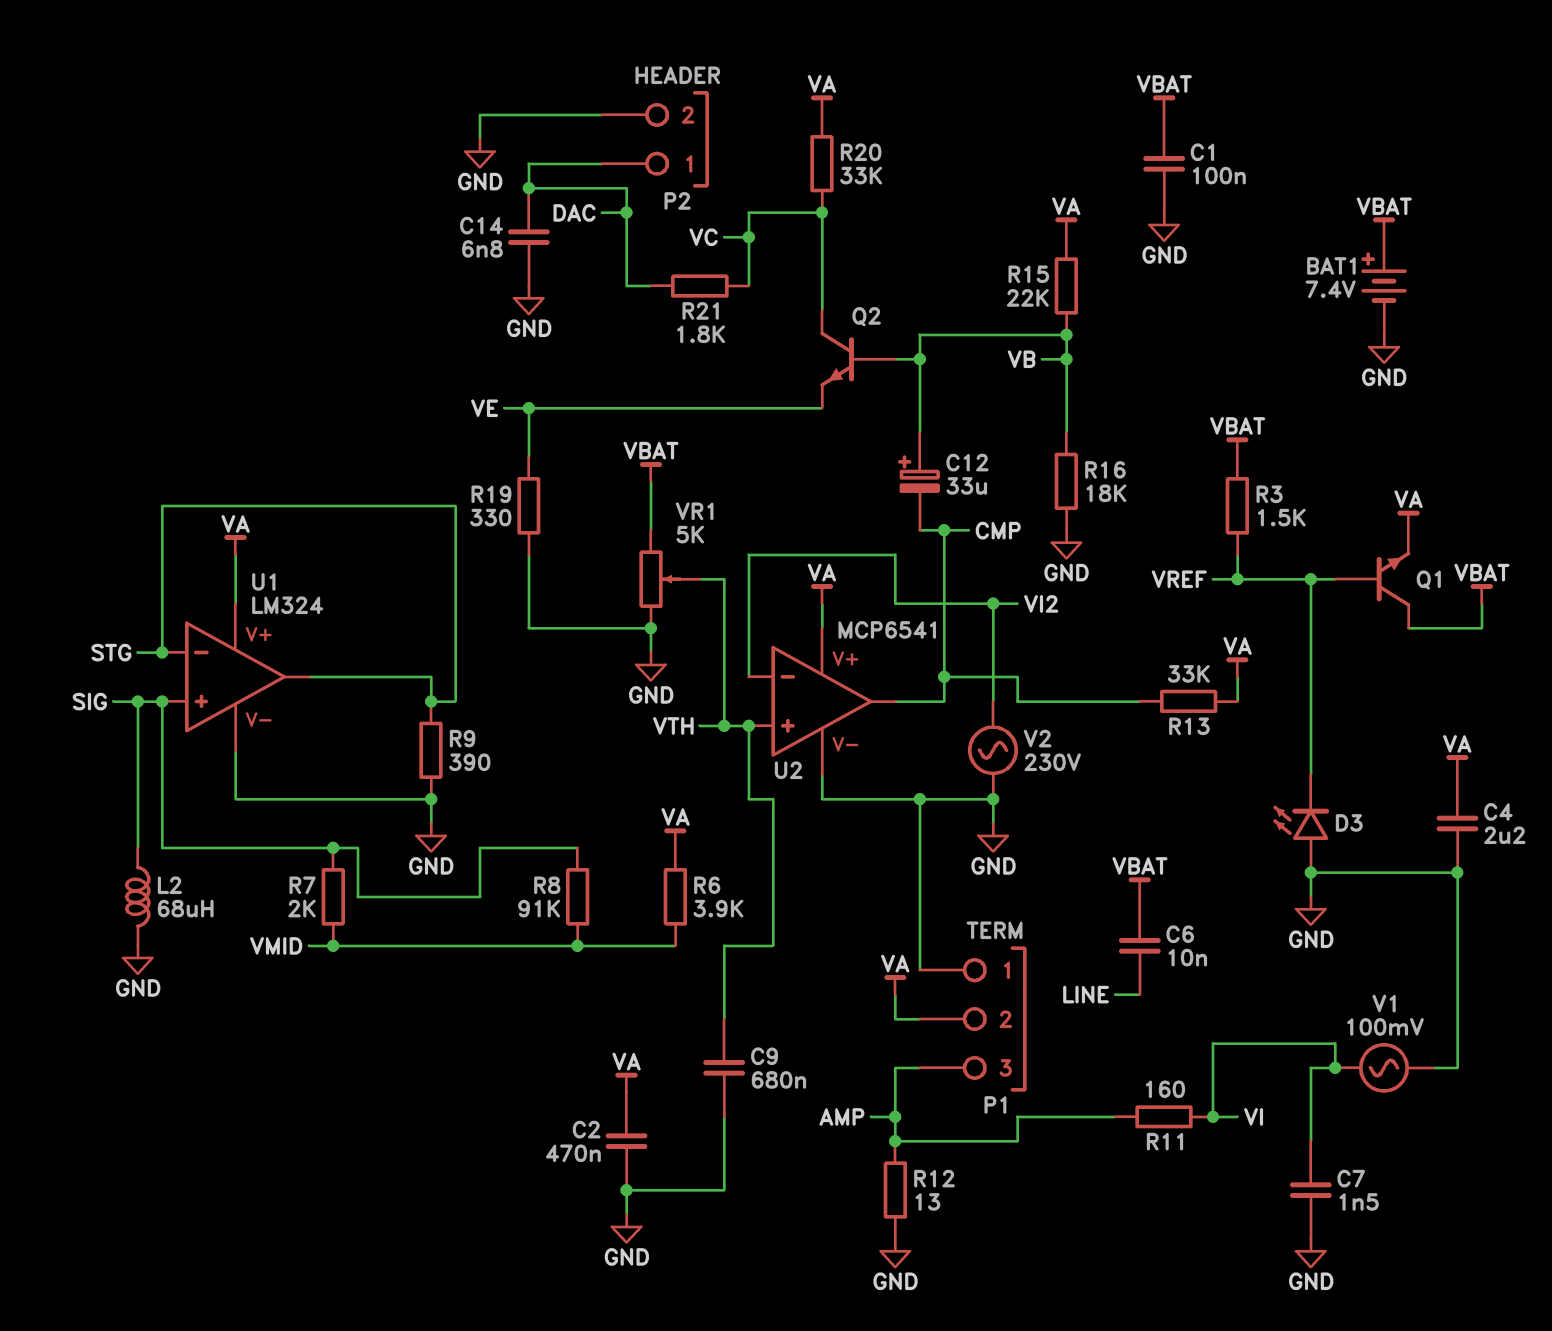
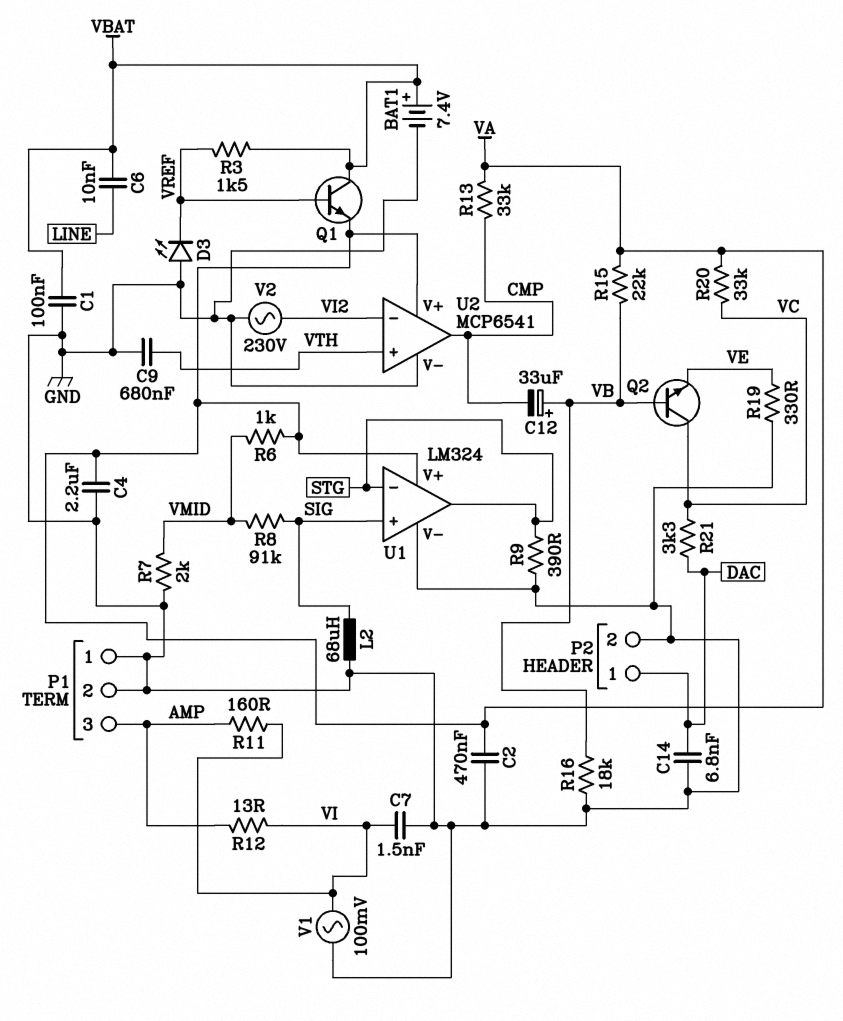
P1 pin 2: VA -> GND
R6: 3.9k (VA, VMID) -> 1k (VA, VMID)
R7: 2k (SIG, VMID) -> 2k (GND, VMID)
R12: 13 (AMP, GND) -> 13 (AMP, VI)
R21: 1.8k (DAC, VC) -> 3.3k (DAC, VC)
VR1: 5k (GND, VBAT, wiper VTH) -> none

